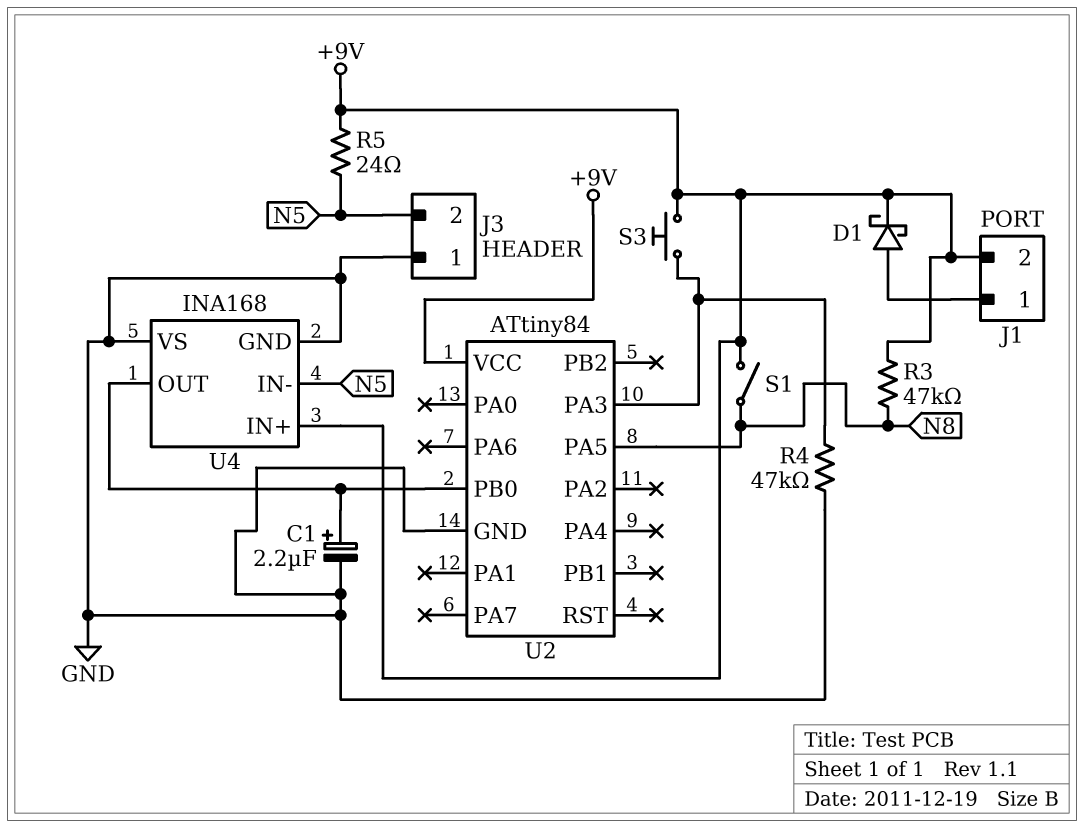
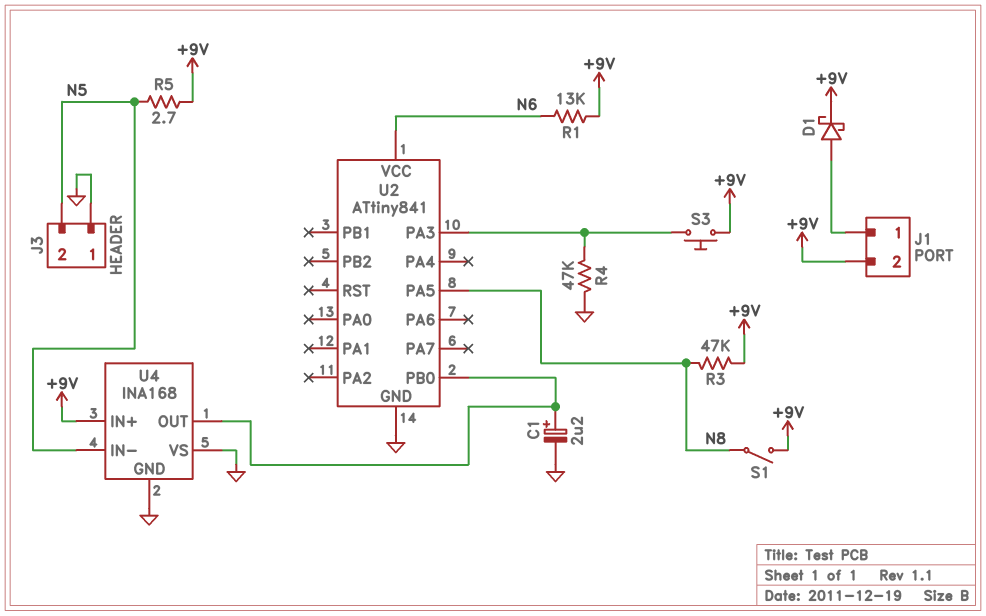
R1: none -> 13k (+9V, N6)
R5: 24 (+9V, N5) -> 2.7 (+9V, N5)
U2: ATtiny84 -> ATtiny841
U2 pin VCC: +9V -> N6

